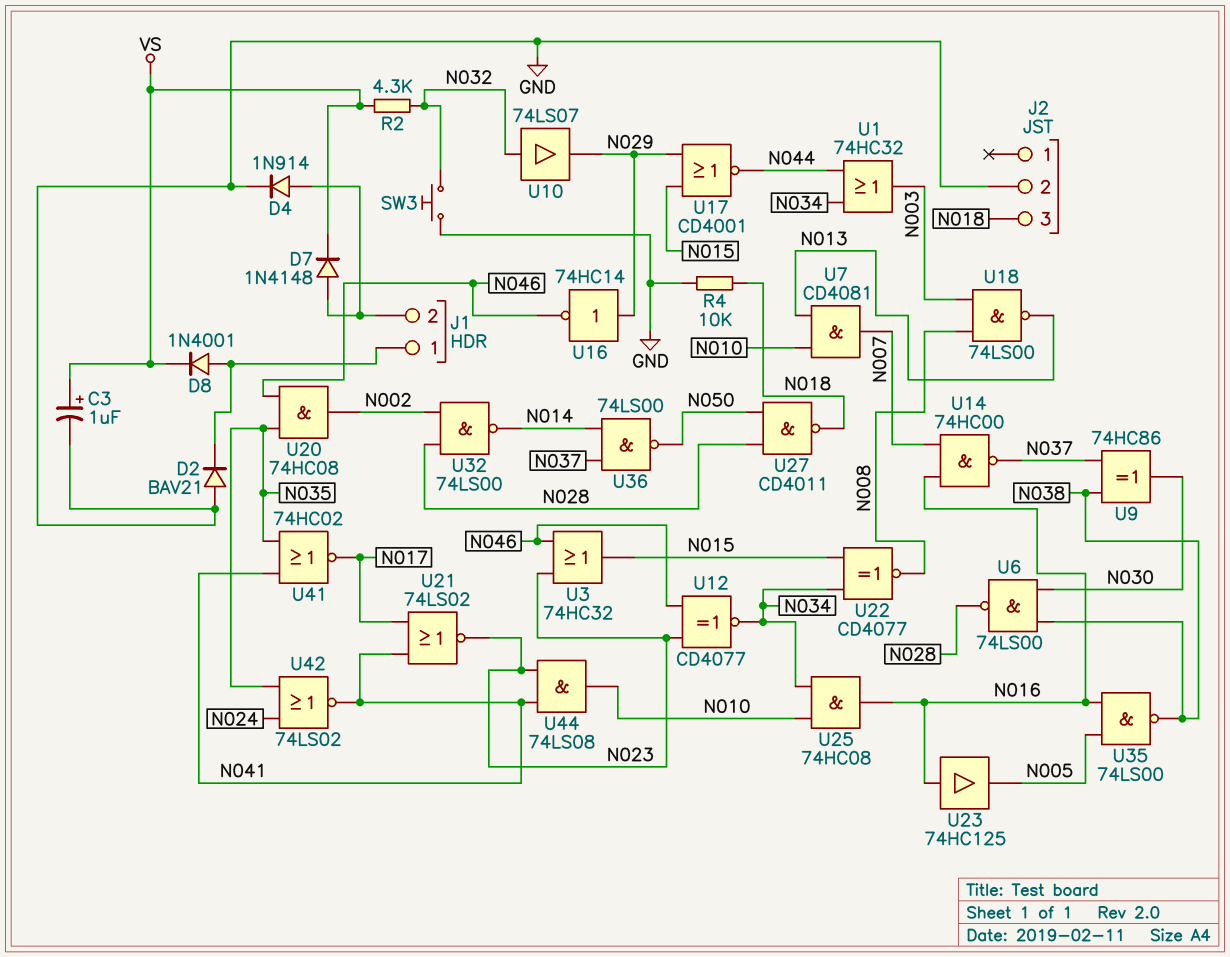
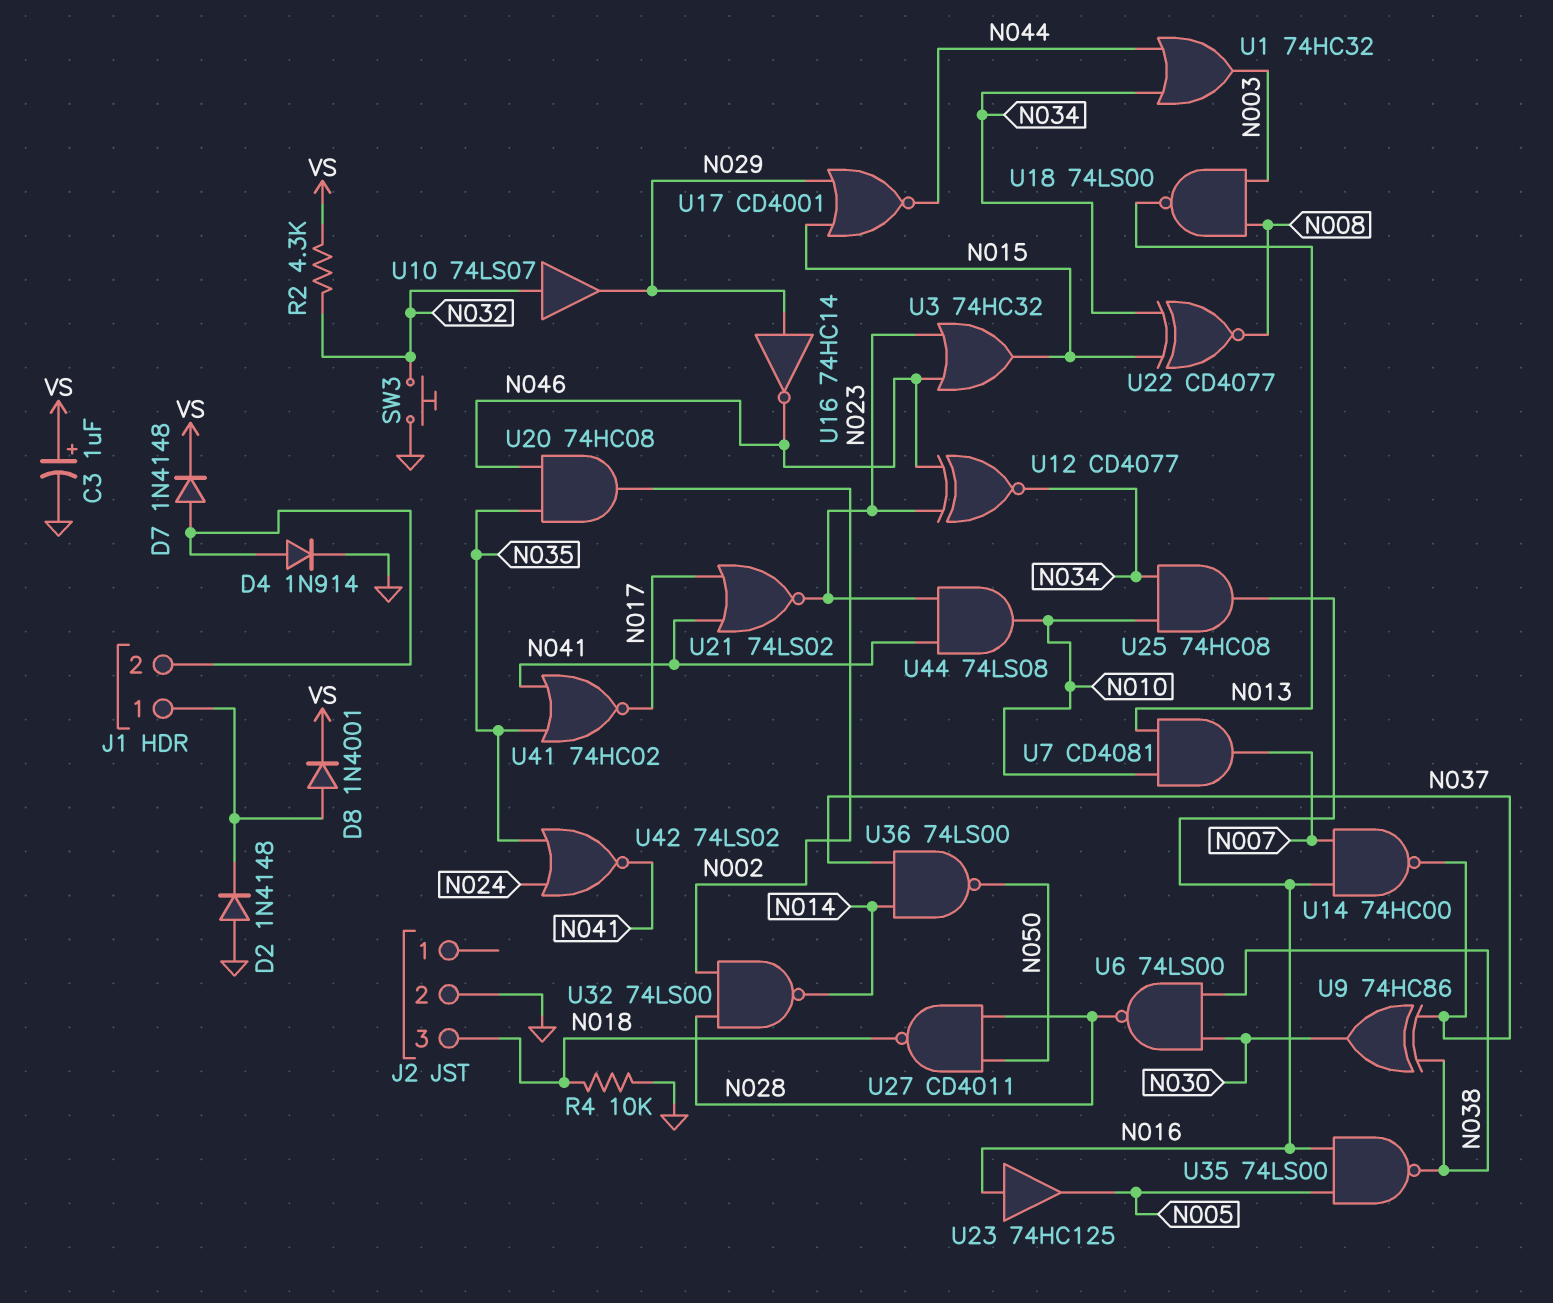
D2: diode BAV21 (A GND, K J1/1) -> diode 1N4148 (A GND, K J1/1)

